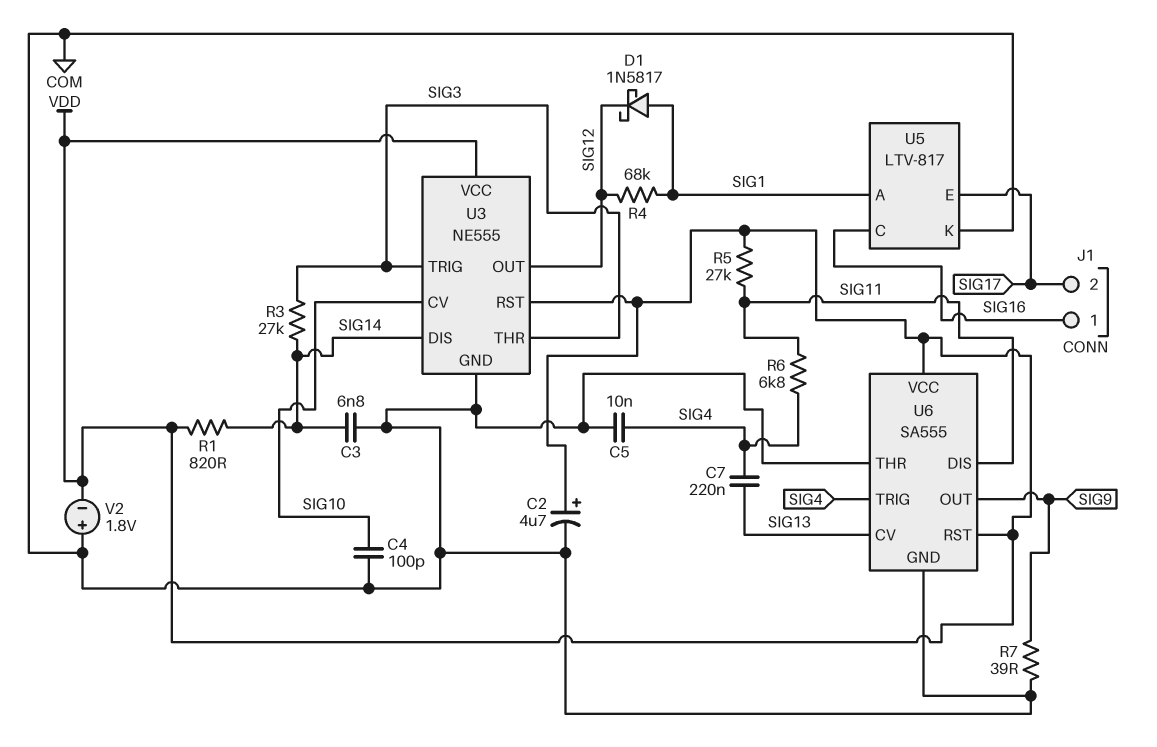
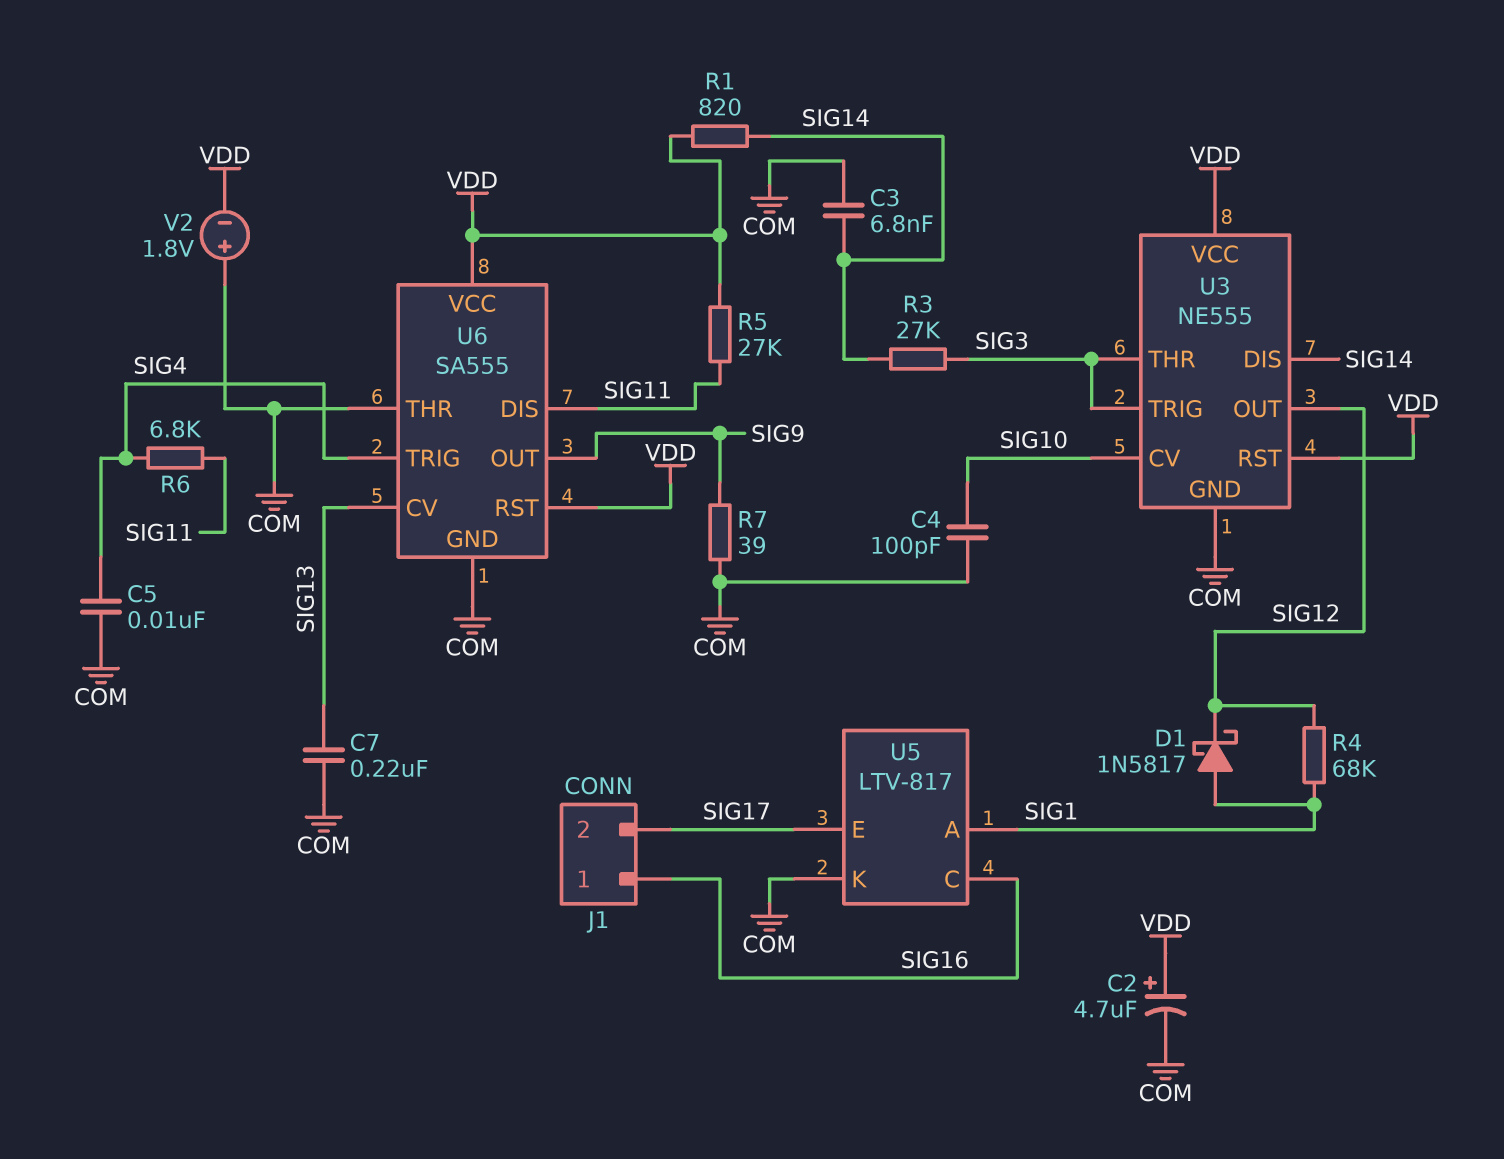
C7: 220nF (SIG4, SIG13) -> 220nF (COM, SIG13)

